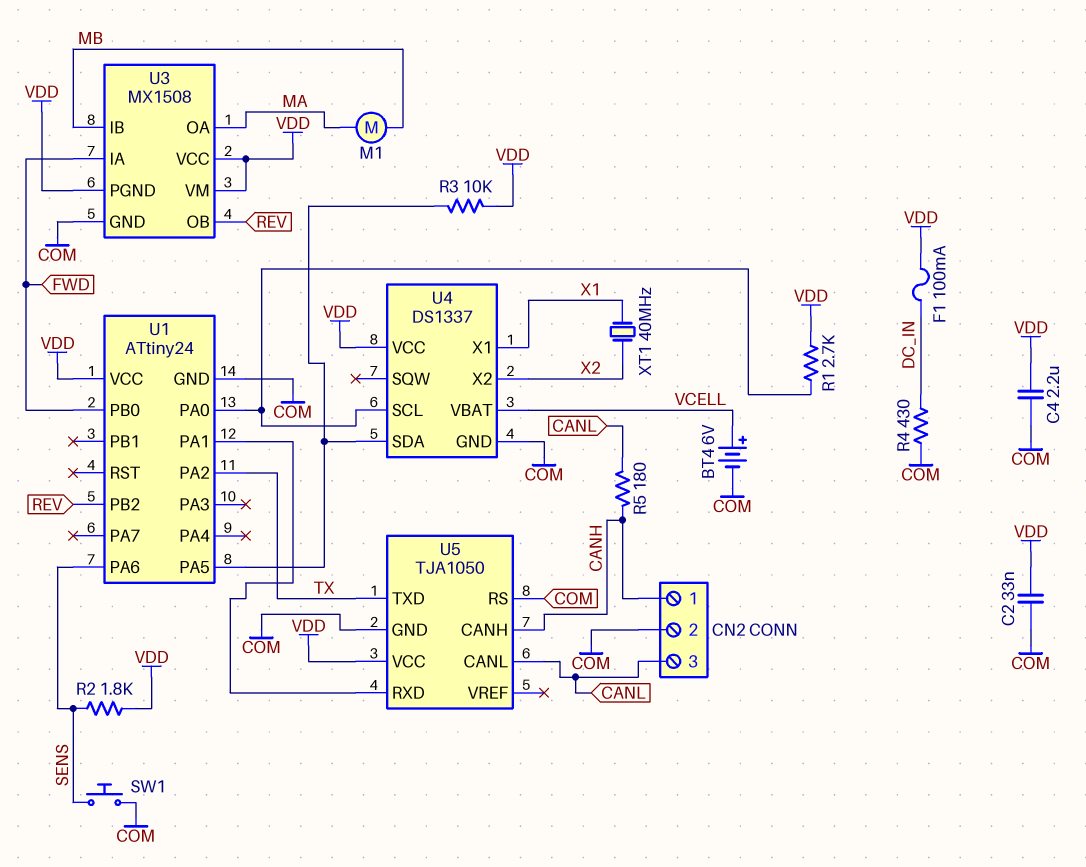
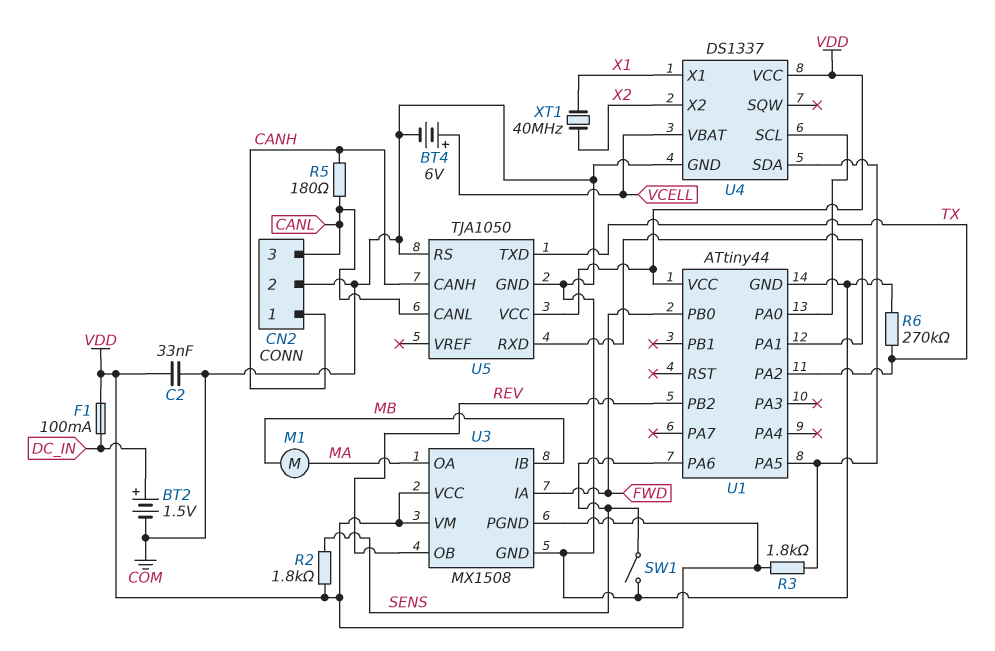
BT2: none -> 1.5V (plus DC_IN, minus COM)
C4: 2.2uF (COM, VDD) -> none
R1: 2.7k (U1/PA0, VDD) -> none
R3: 10k (U1/PA5, VDD) -> 1.8k (U1/PA5, VDD)
R4: 430 (COM, DC_IN) -> none
R6: none -> 270k (COM, TX)
SW1: button (COM, SENS) -> switch (COM, SENS)
U1: ATtiny24 -> ATtiny44

